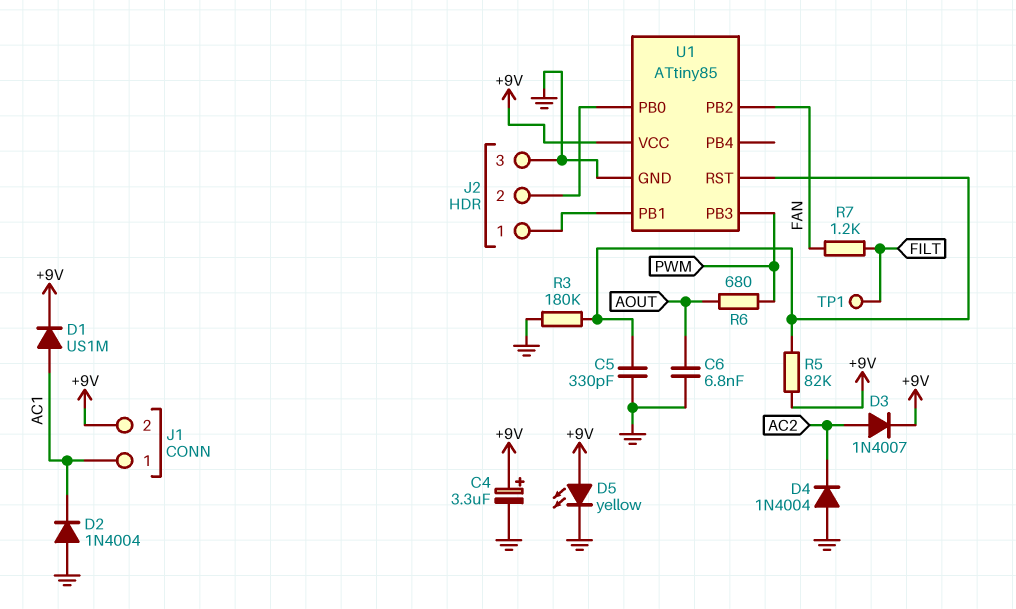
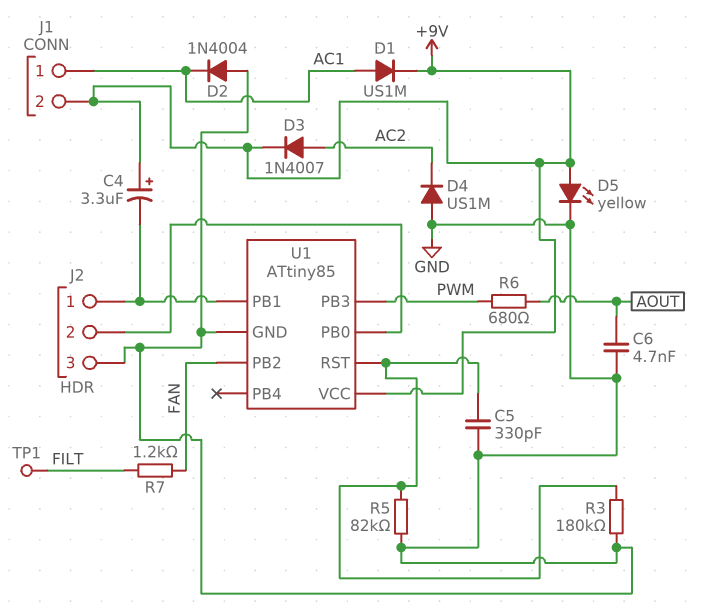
C4: 3.3uF (plus +9V, minus GND) -> 3.3uF (plus +9V, minus J2/1)
C6: 6.8nF (AOUT, GND) -> 4.7nF (AOUT, GND)
D4: diode 1N4004 (A GND, K AC2) -> diode US1M (A GND, K AC2)
R5: 82k (+9V, U1/RST) -> 82k (GND, U1/RST)

